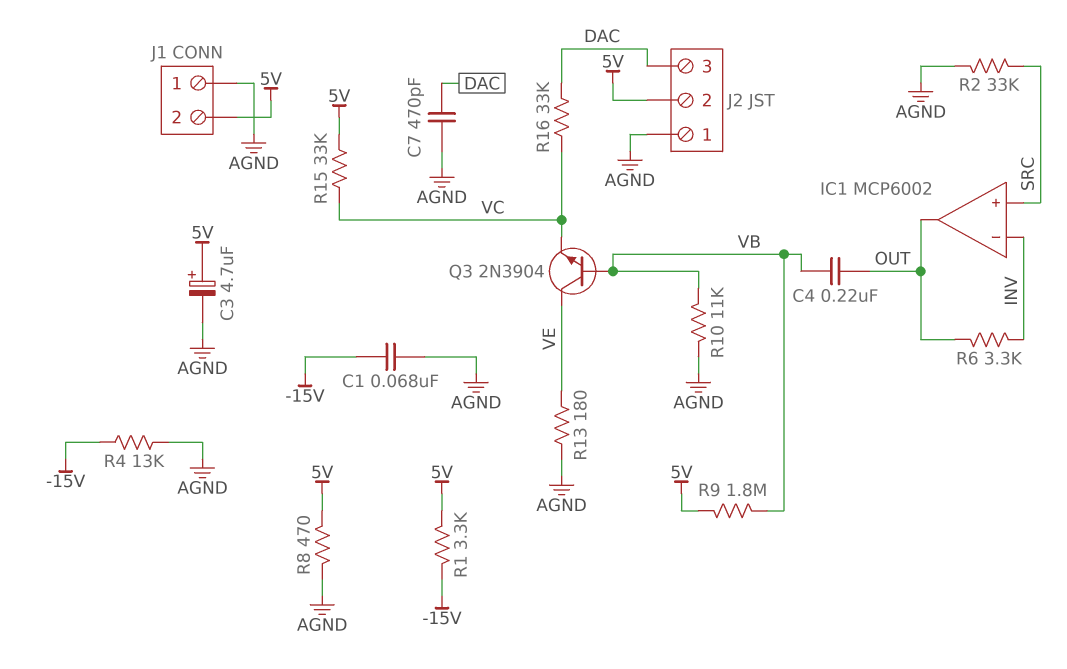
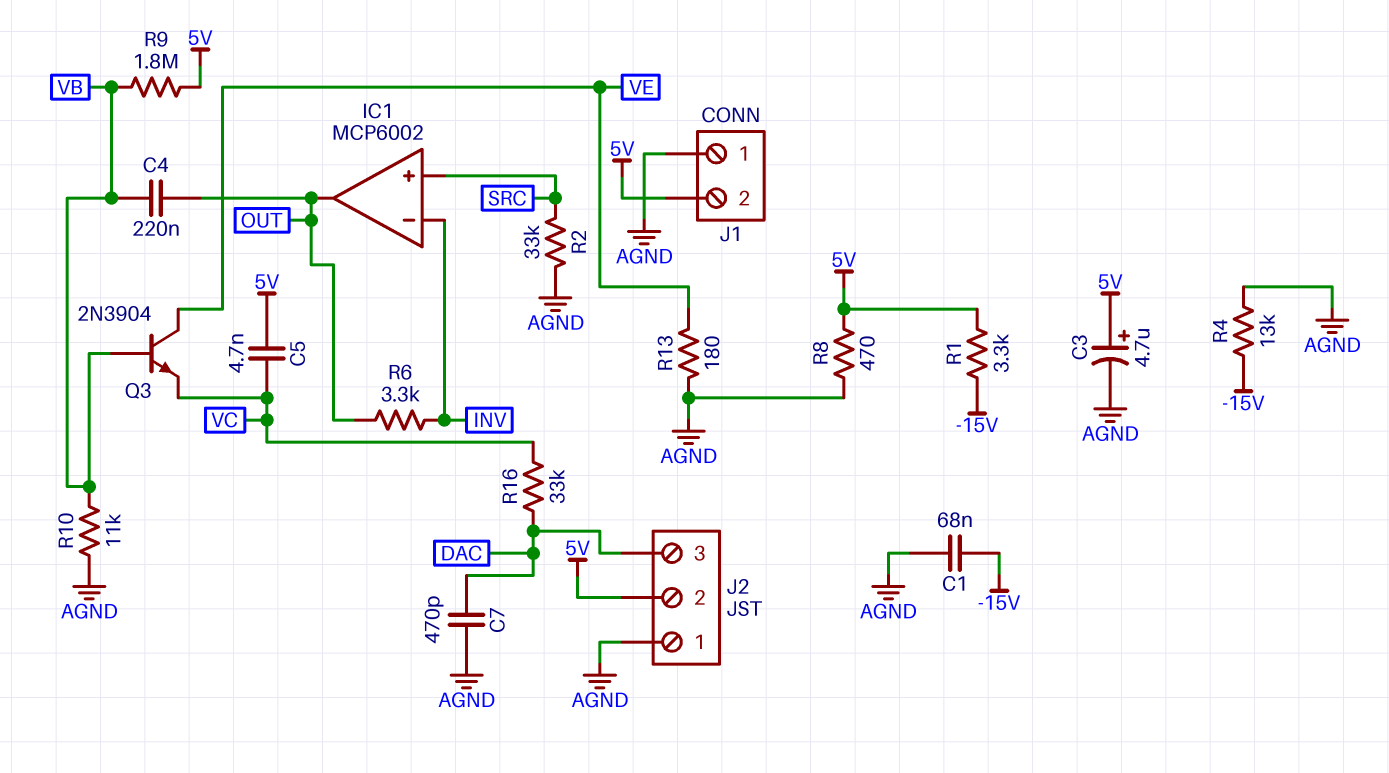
C5: none -> 4.7nF (5V, VC)
R15: 33k (5V, VC) -> none

